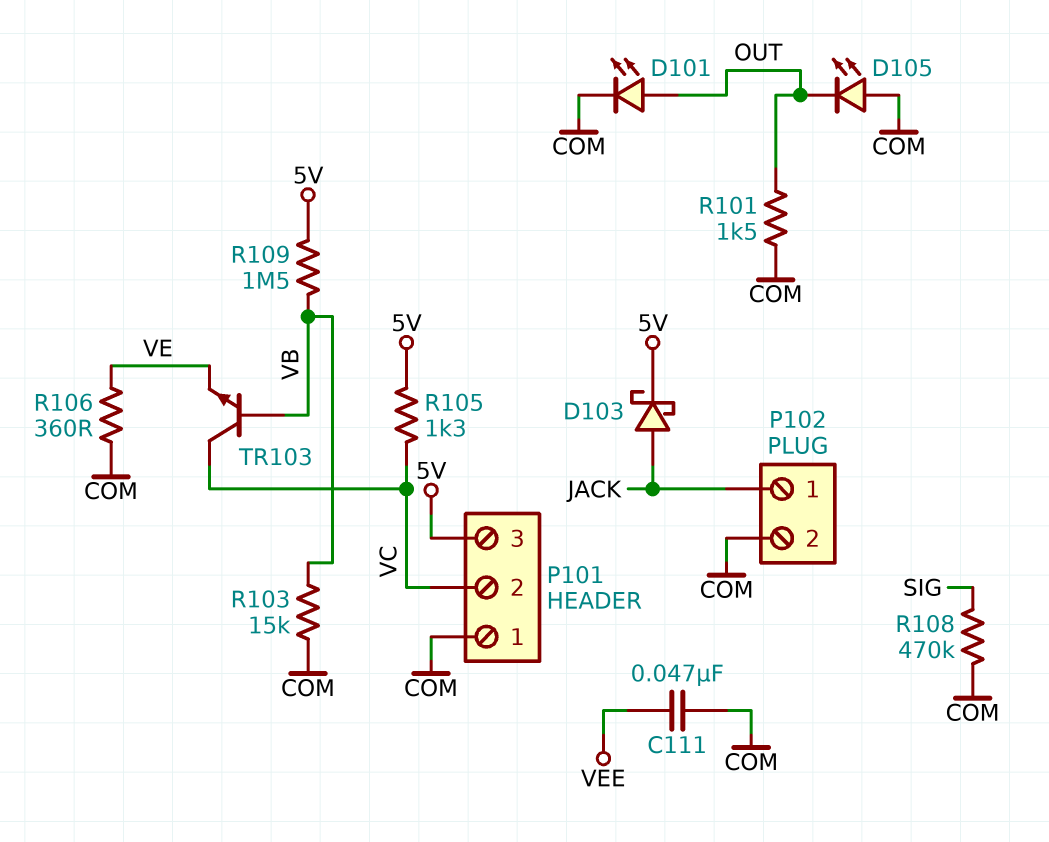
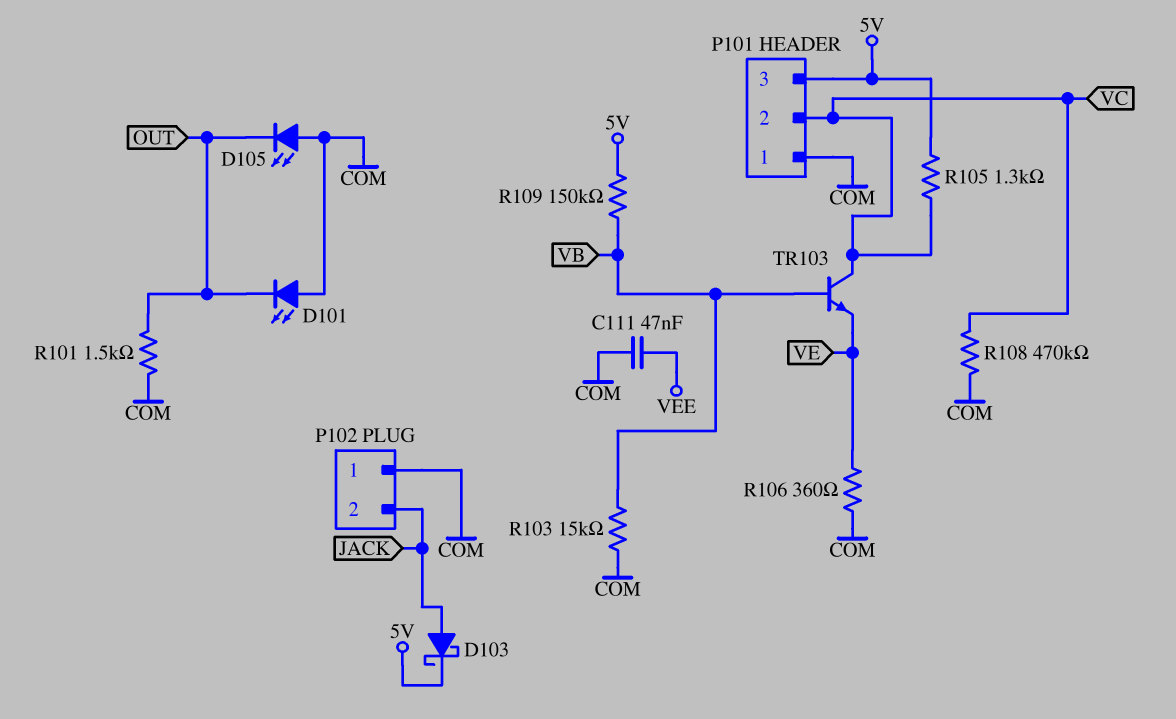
D101: LED (A OUT, K COM) -> LED (A COM, K OUT)
P102 pin 1: JACK -> COM
P102 pin 2: COM -> JACK
R108: 470k (COM, SIG) -> 470k (COM, VC)
R109: 1.5M (5V, VB) -> 150k (5V, VB)

